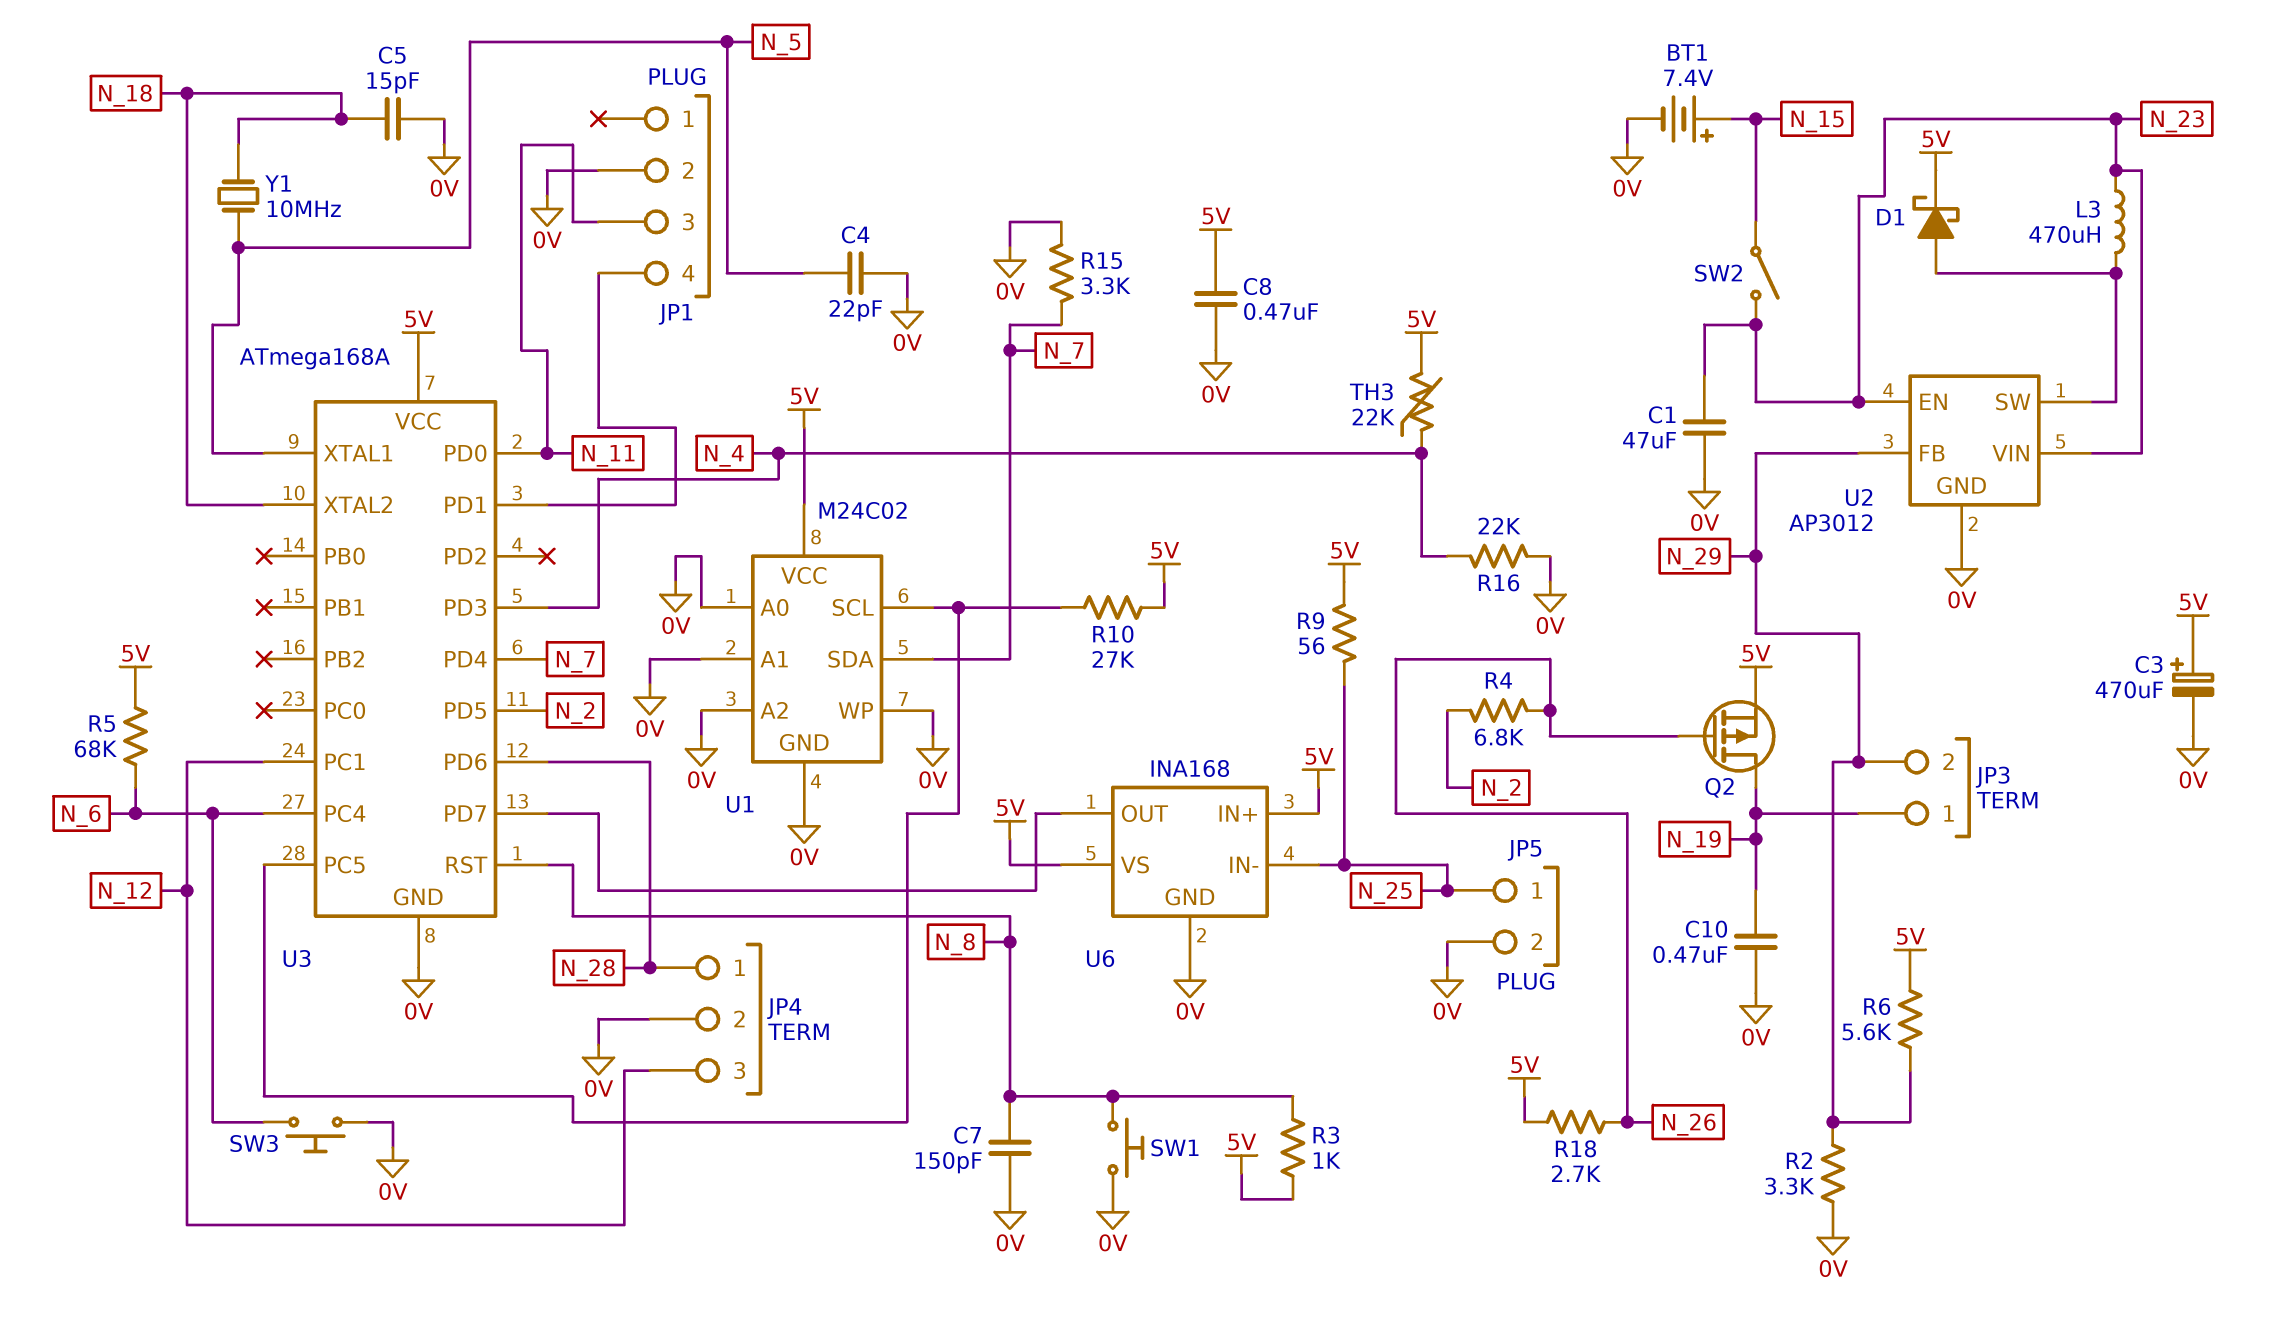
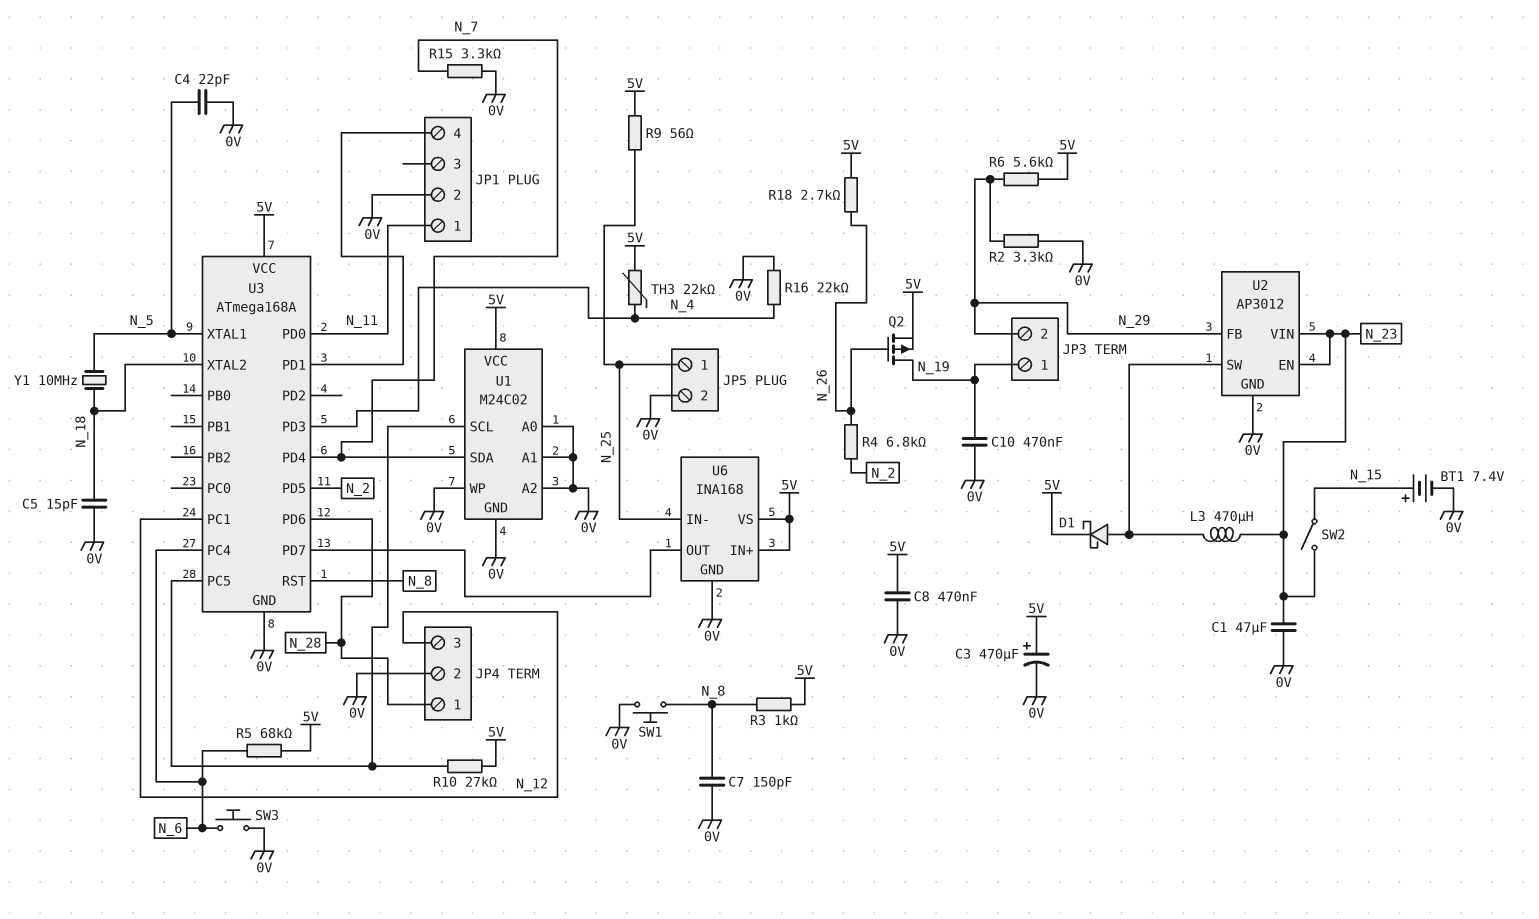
JP1 pin 1: none -> N_11
JP1 pin 3: N_11 -> none

